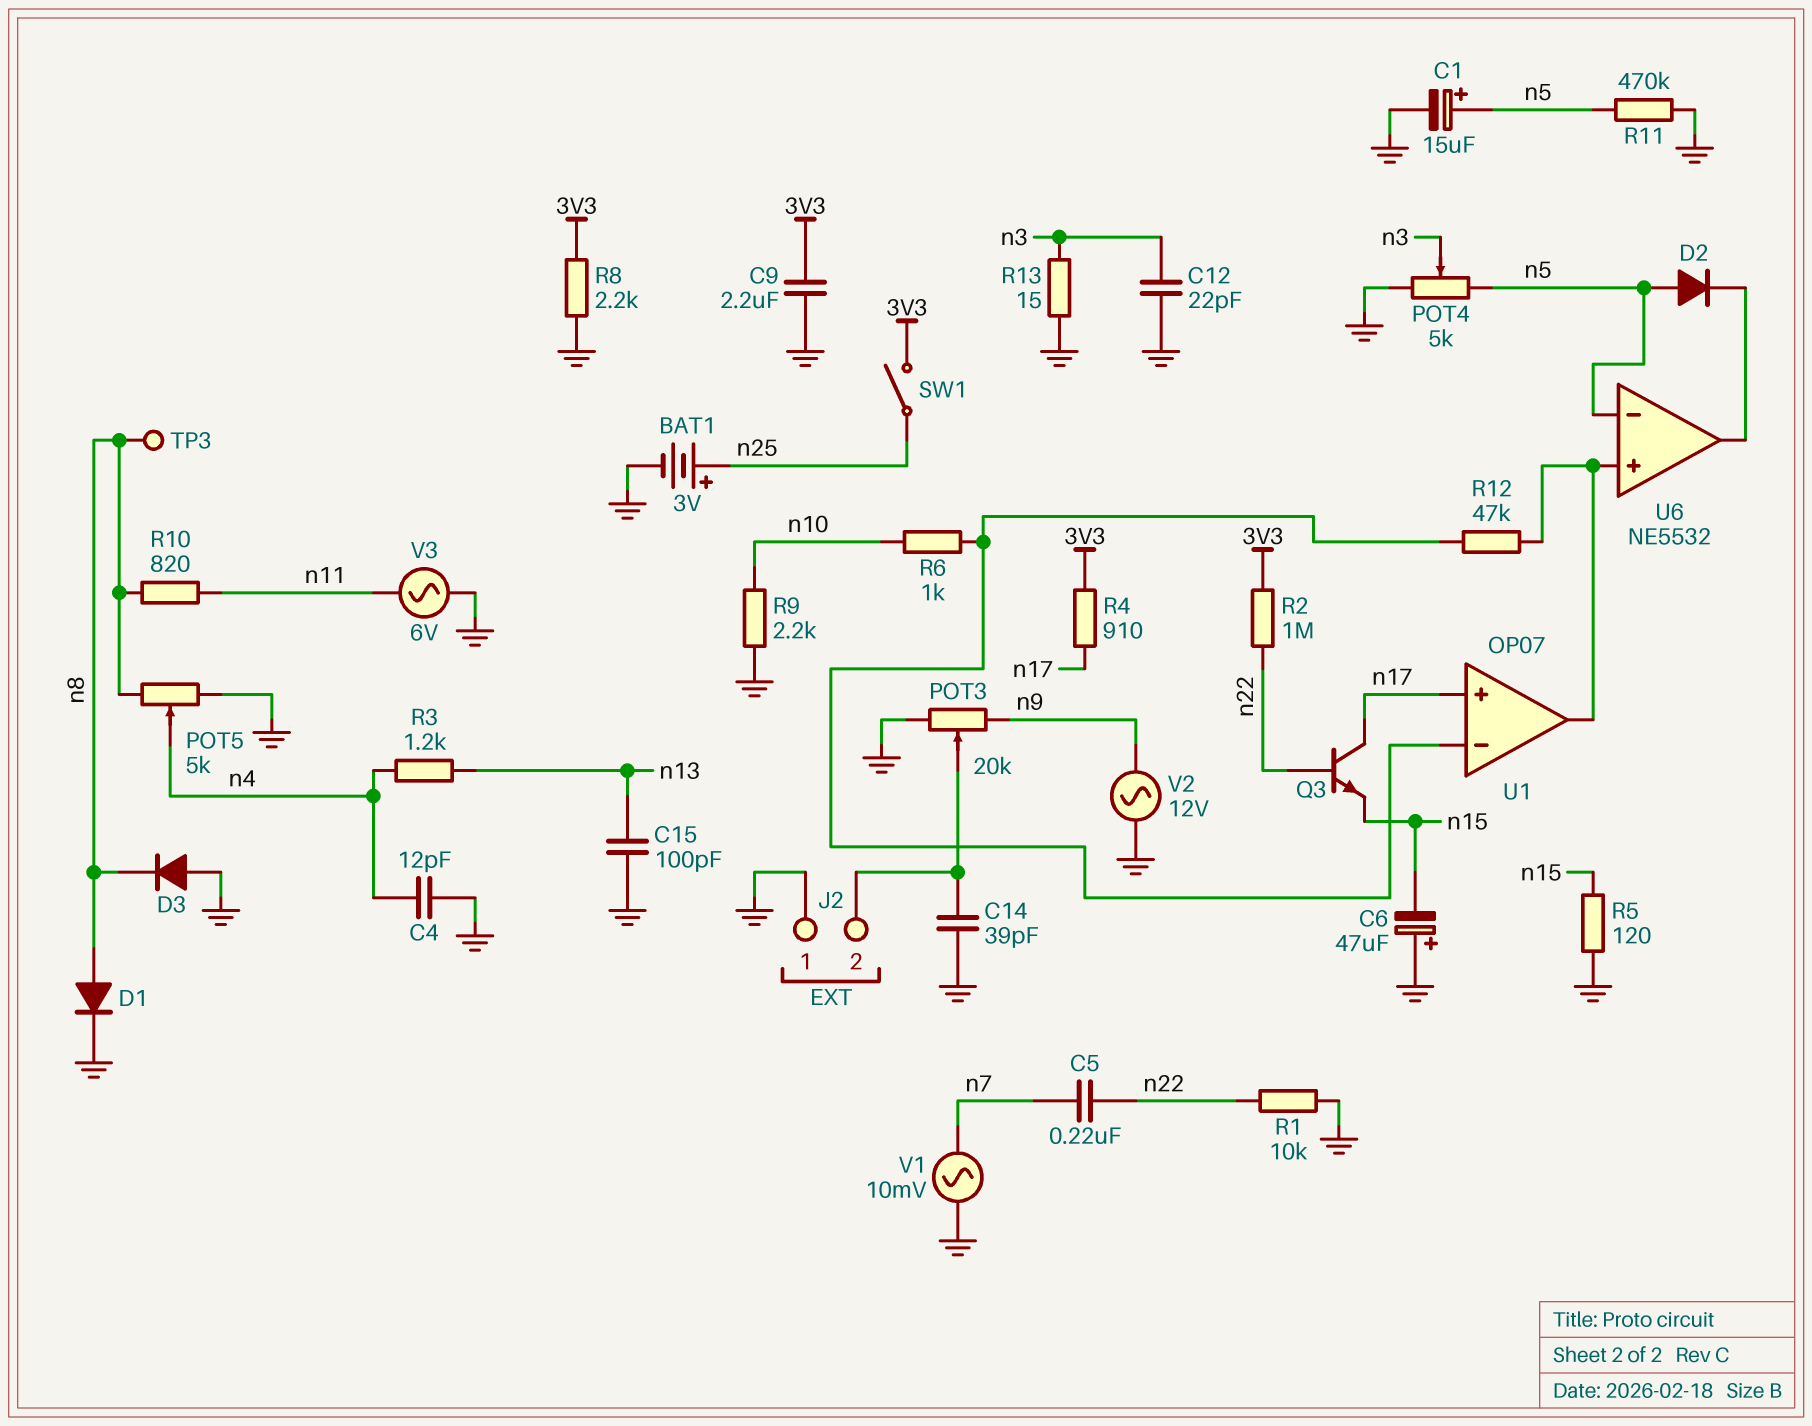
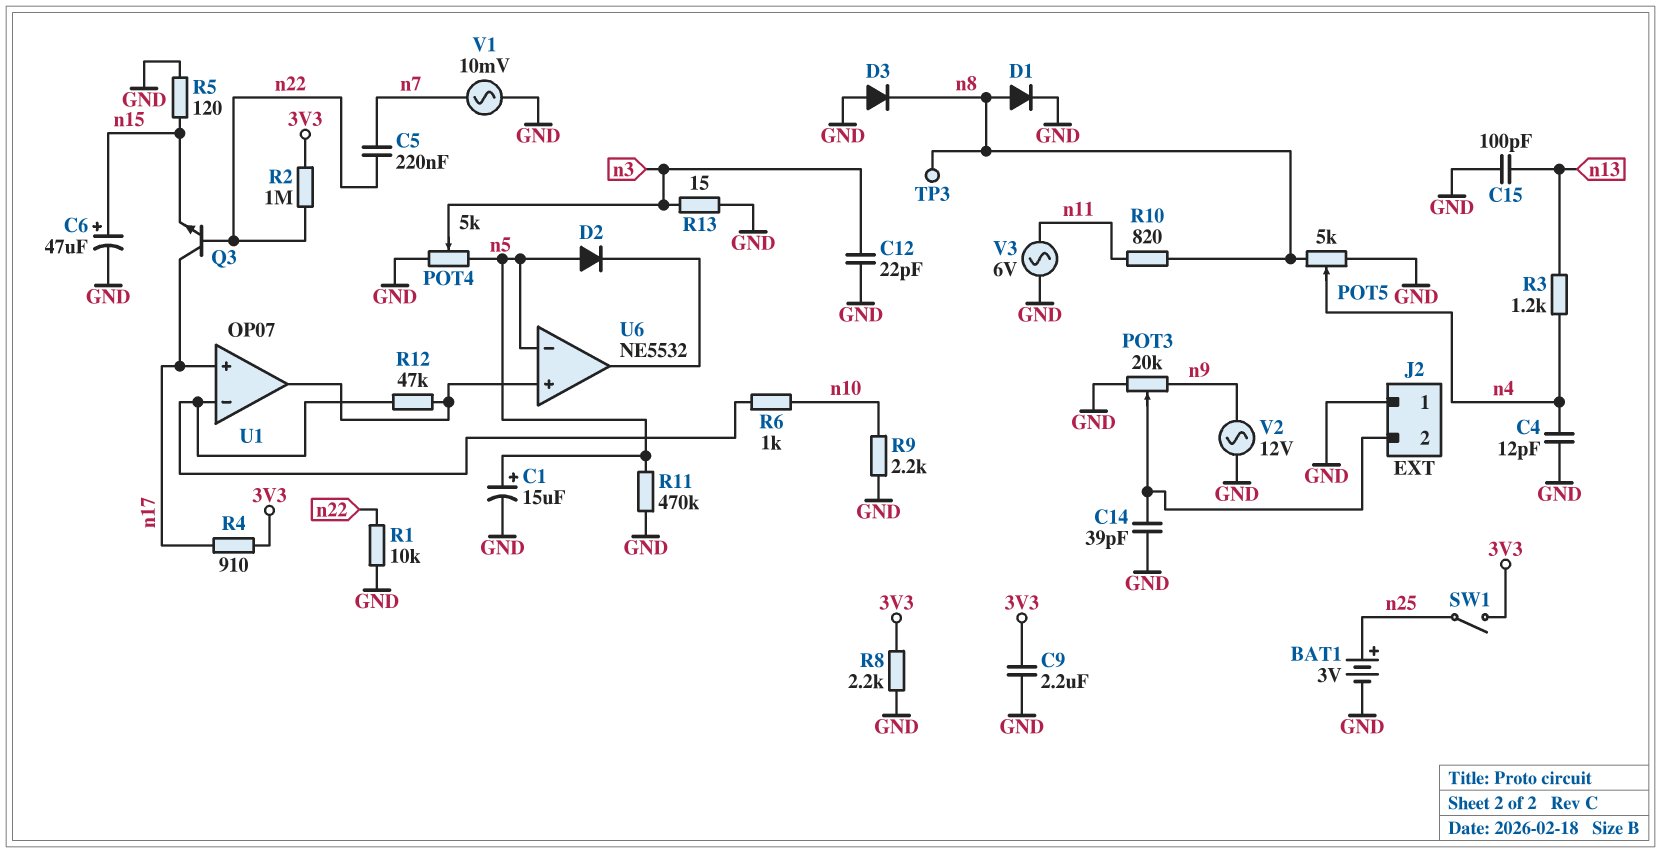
C6: 47uF (plus GND, minus n15) -> 47uF (plus n15, minus GND)

